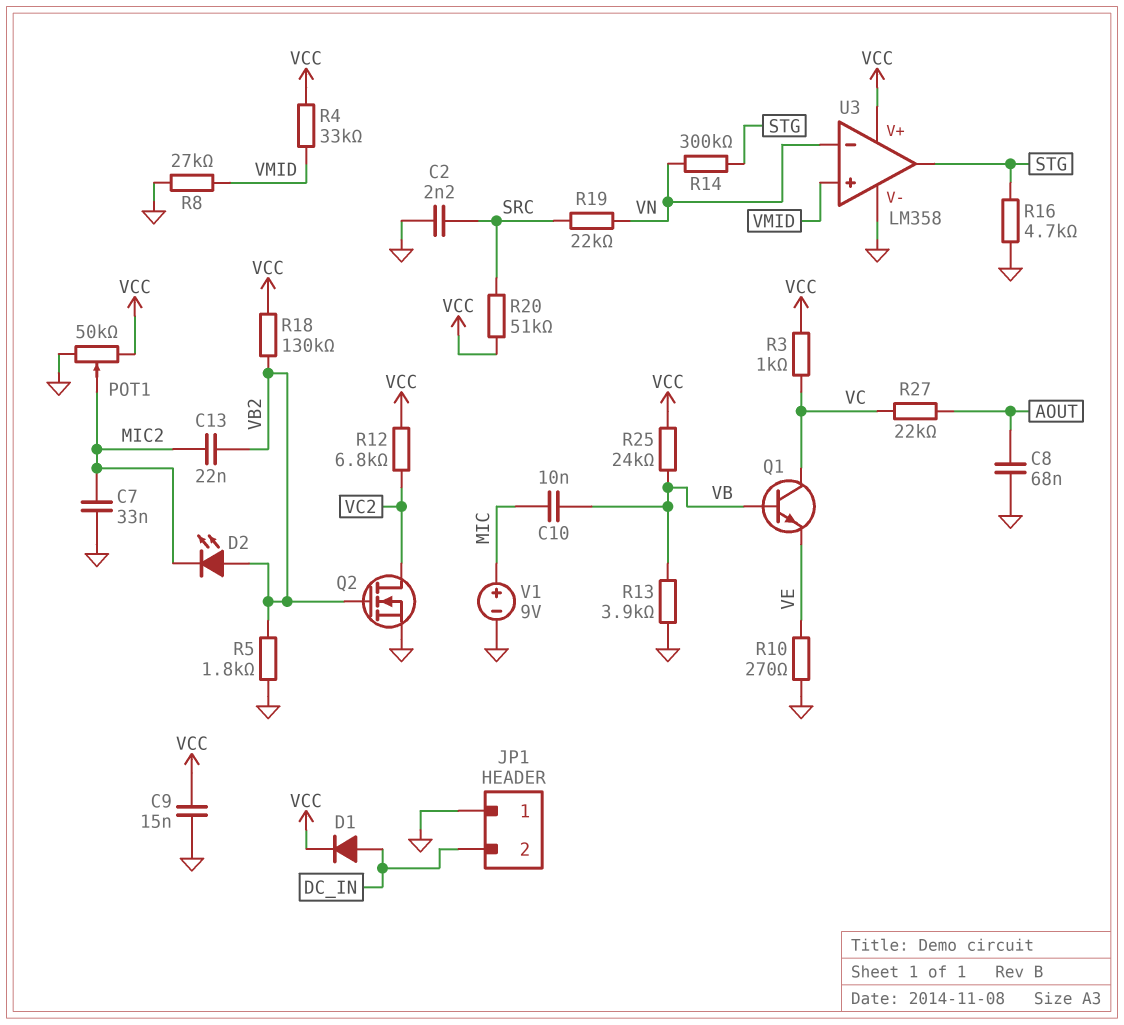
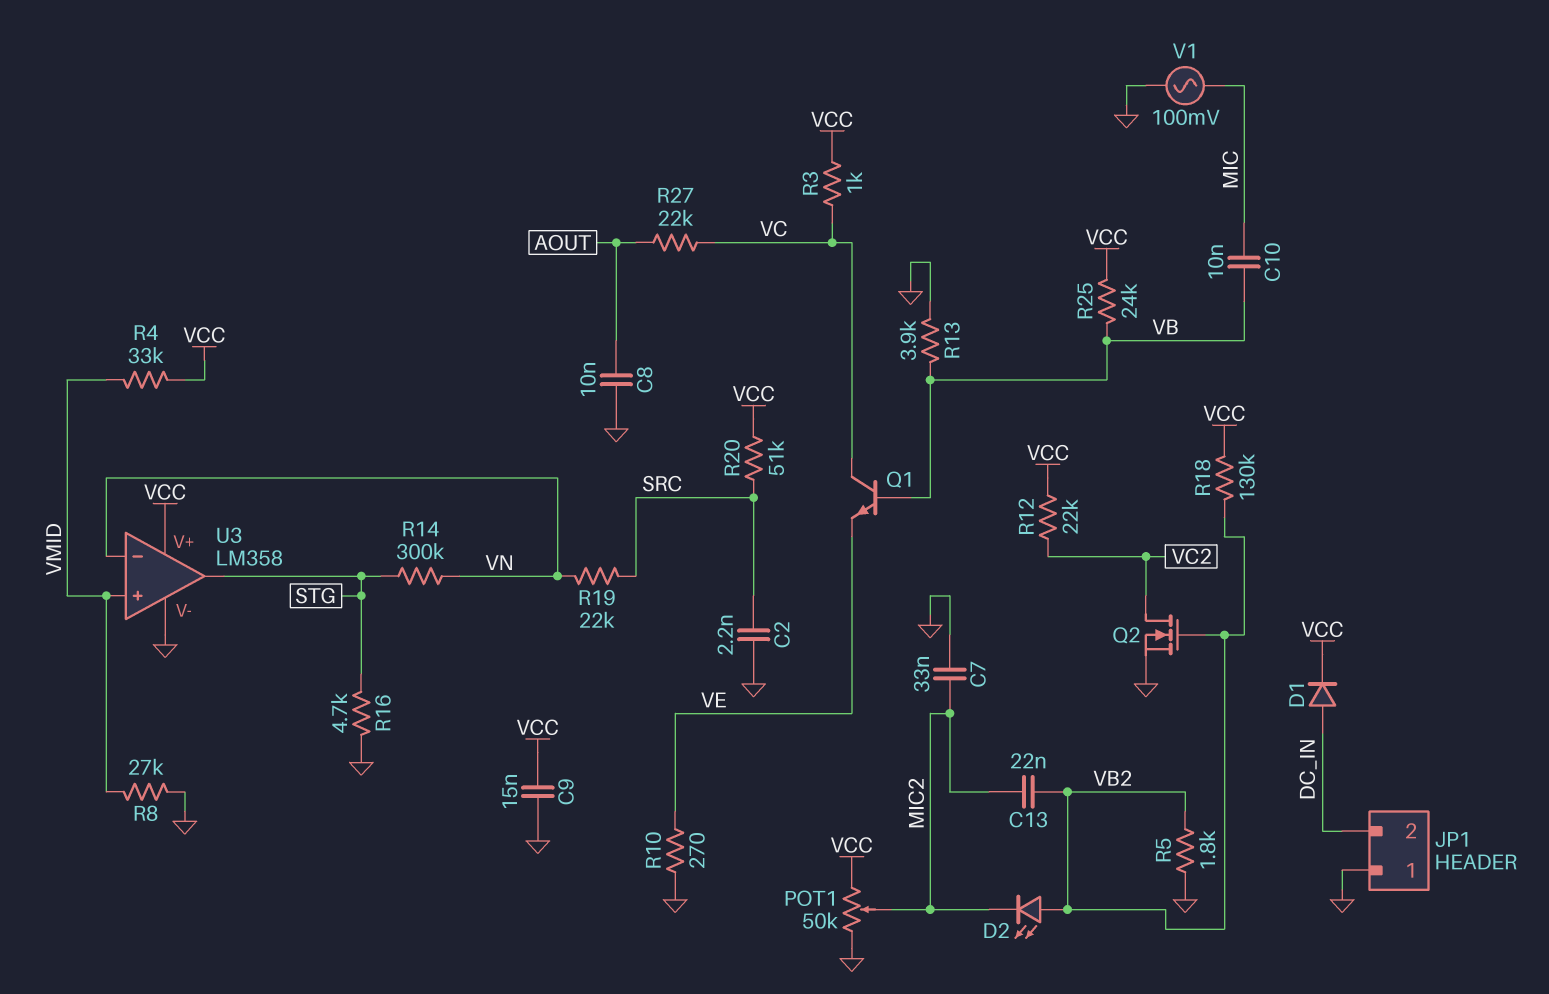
C8: 68nF (AOUT, GND) -> 10nF (AOUT, GND)
R12: 6.8k (VC2, VCC) -> 22k (VC2, VCC)
V1: 9V (plus MIC, minus GND) -> AC 100mV (GND, MIC)

